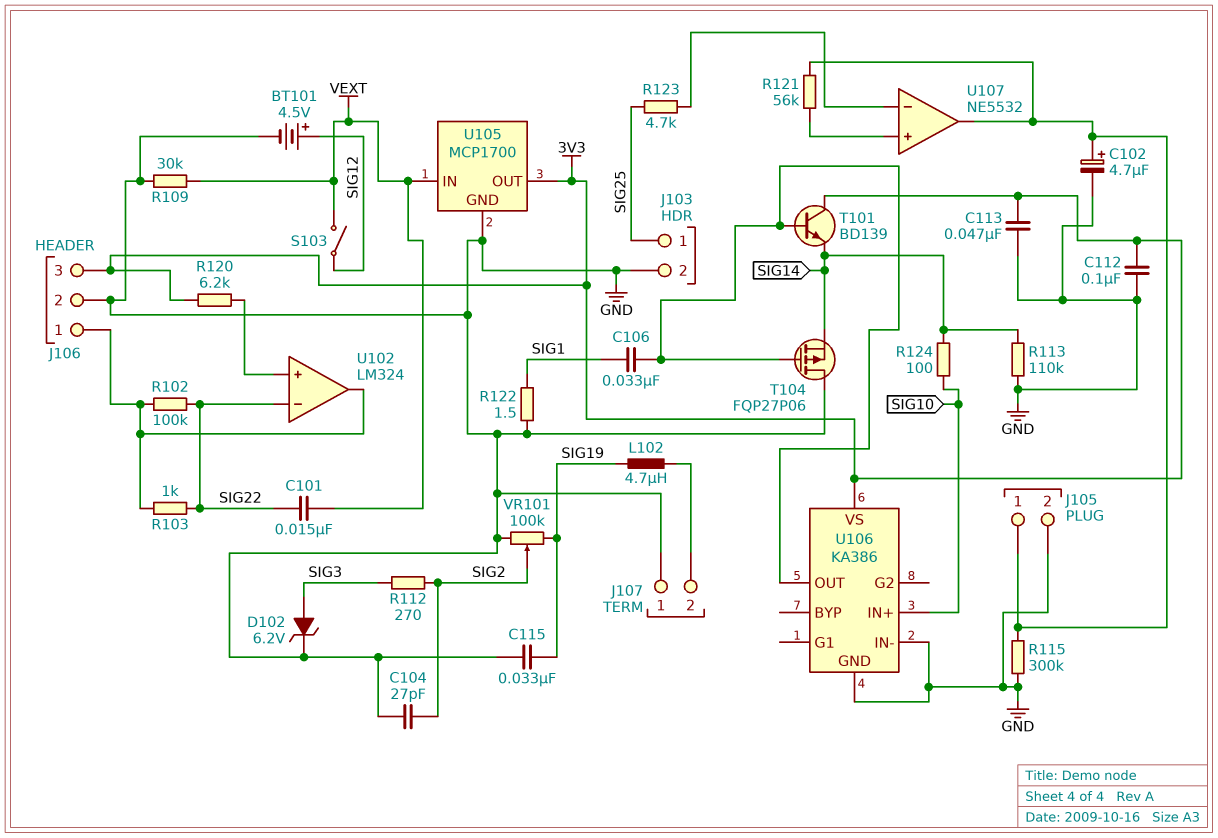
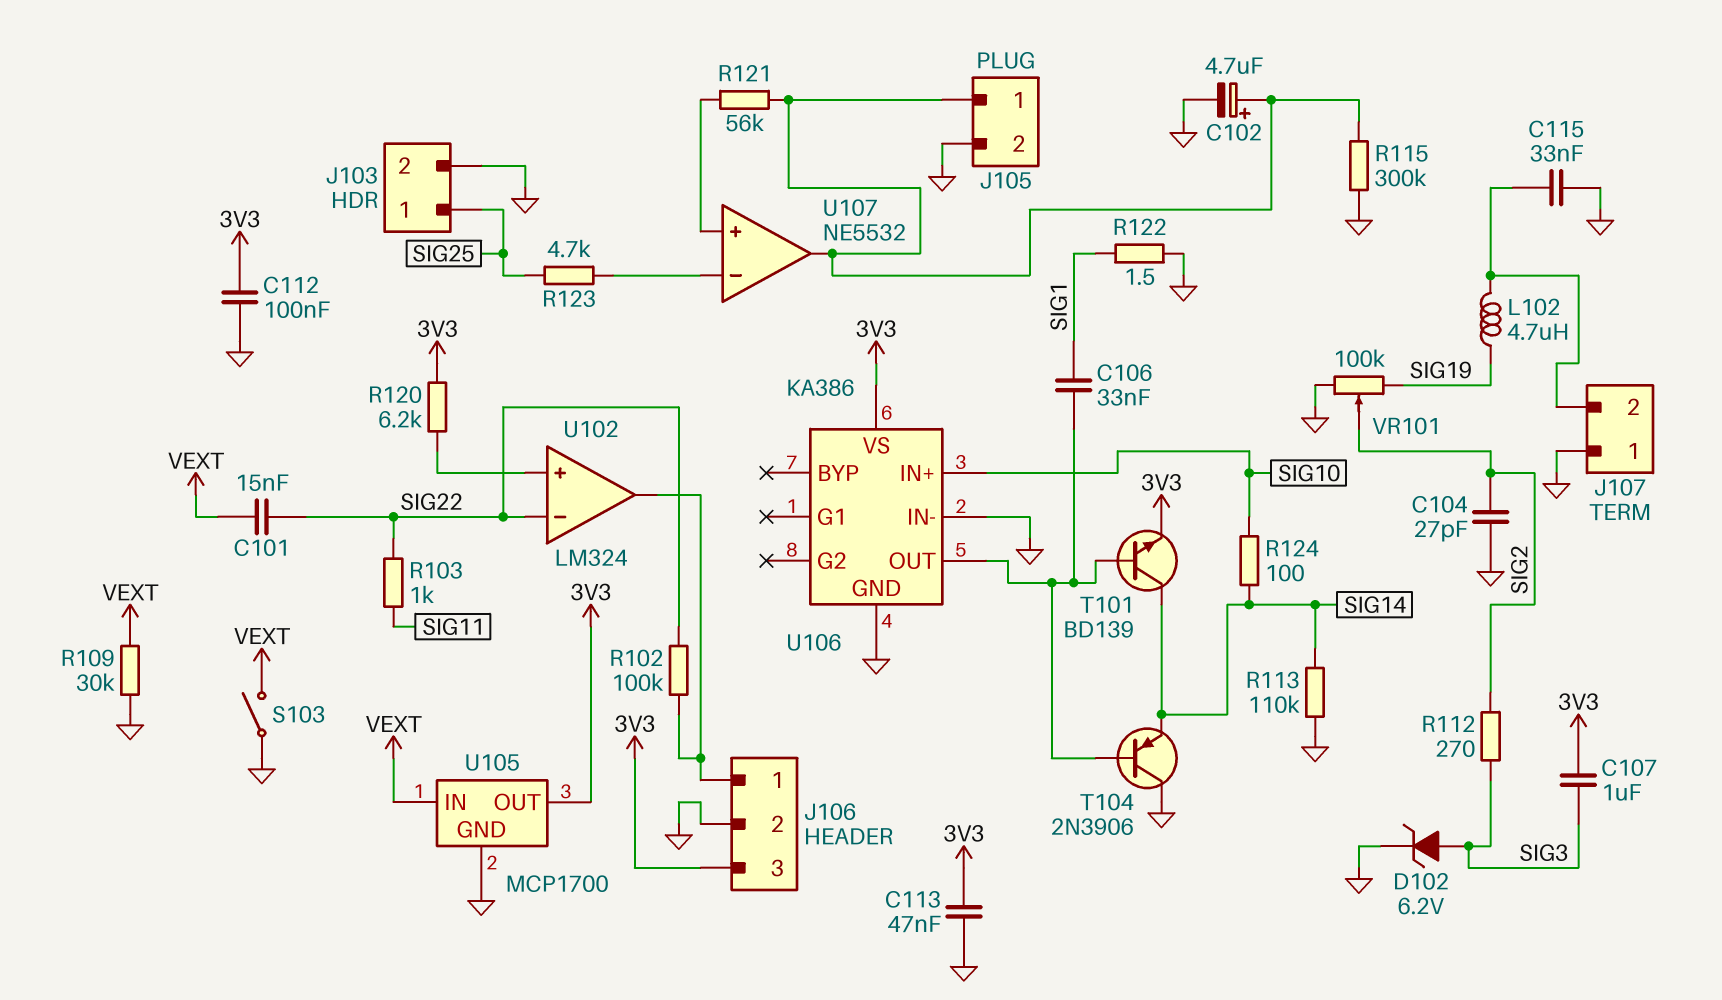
BT101: 4.5V (plus SIG12, minus GND) -> none
C107: none -> 1uF (3V3, SIG3)
C115: 33nF (GND, SIG19) -> 33nF (GND, J107/2)
R103: 1k (J106/1, SIG22) -> 1k (SIG11, SIG22)
S103: switch (SIG12, VEXT) -> switch (GND, VEXT)
T101: NPN BD139 (B U106/OUT, C 3V3, E SIG14) -> NPN BD139 (B U106/OUT, C SIG14, E 3V3)
T104: PMOS FQP27P06 (G U106/OUT, D GND, S SIG14) -> PNP 2N3906 (B U106/OUT, C GND, E SIG14)

